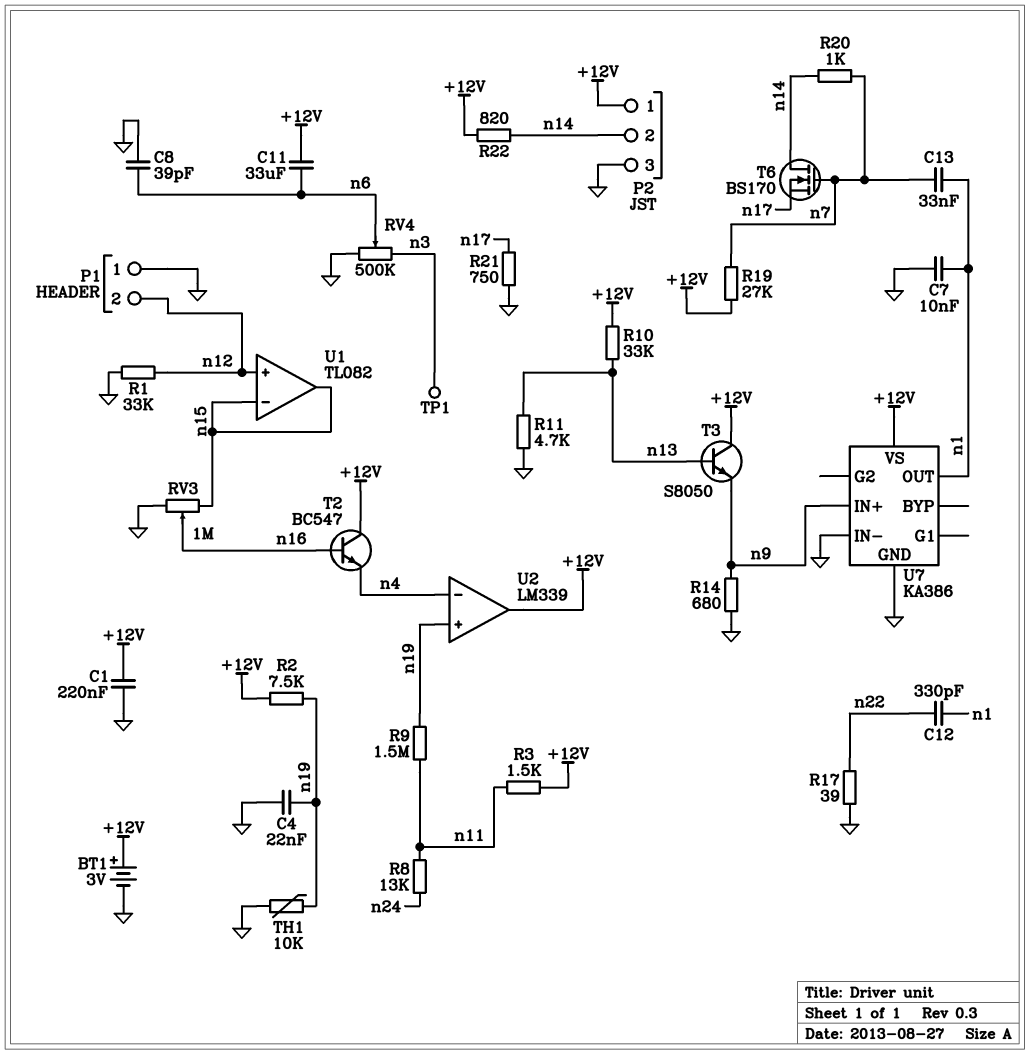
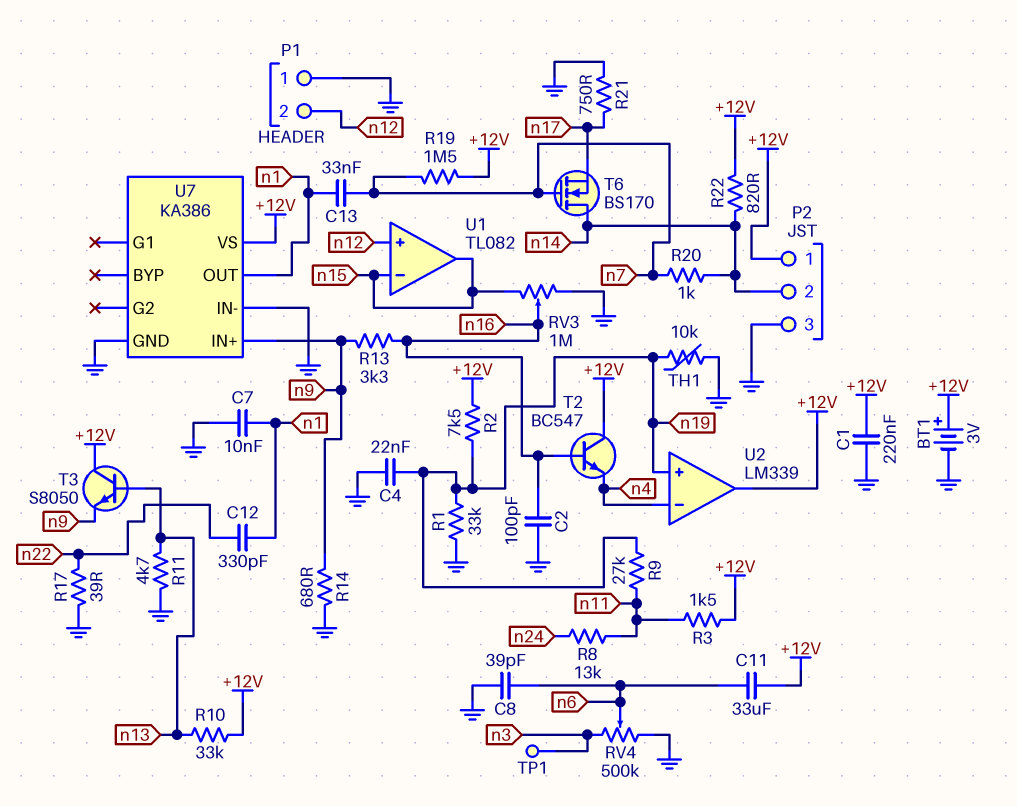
C2: none -> 100pF (GND, n16)
R1: 33k (GND, n12) -> 33k (GND, n19)
R9: 1.5M (n11, n19) -> 27k (n11, n19)
R13: none -> 3.3k (n9, n16)
R19: 27k (+12V, n7) -> 1.5M (+12V, n7)

